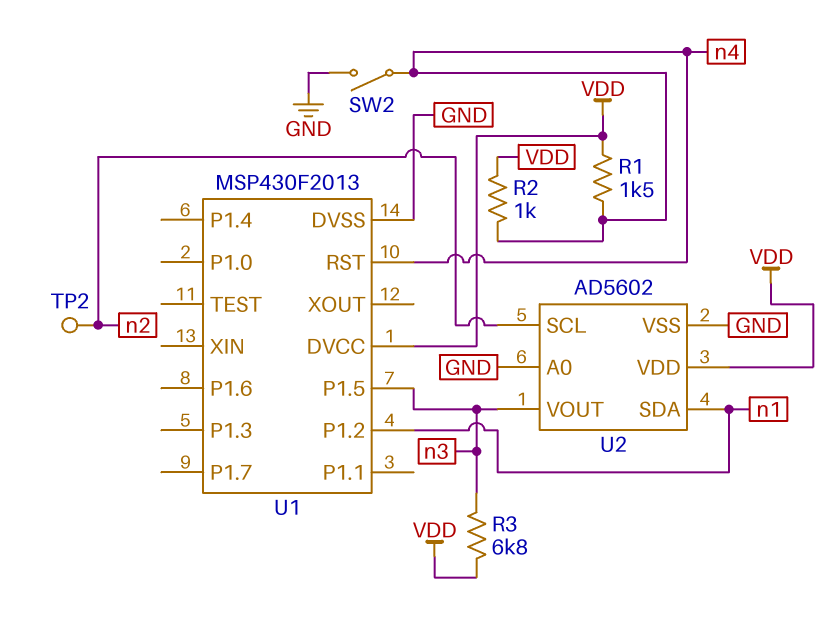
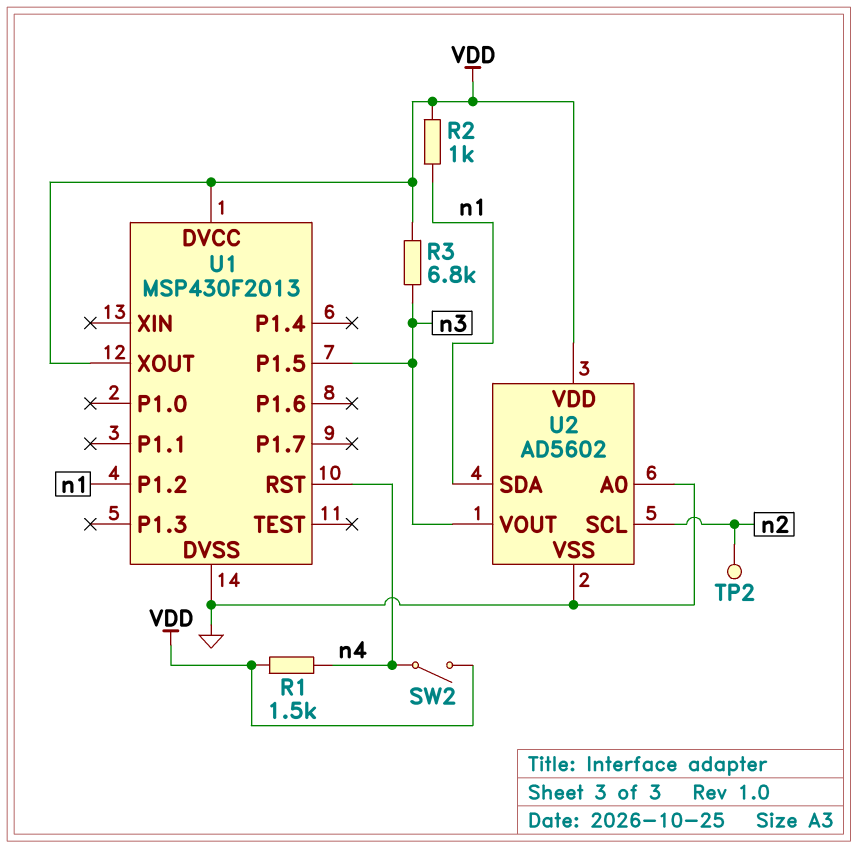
R2: 1k (VDD, n4) -> 1k (VDD, n1)
SW2: switch (GND, n4) -> switch (VDD, n4)
U1 pin XOUT: none -> VDD

